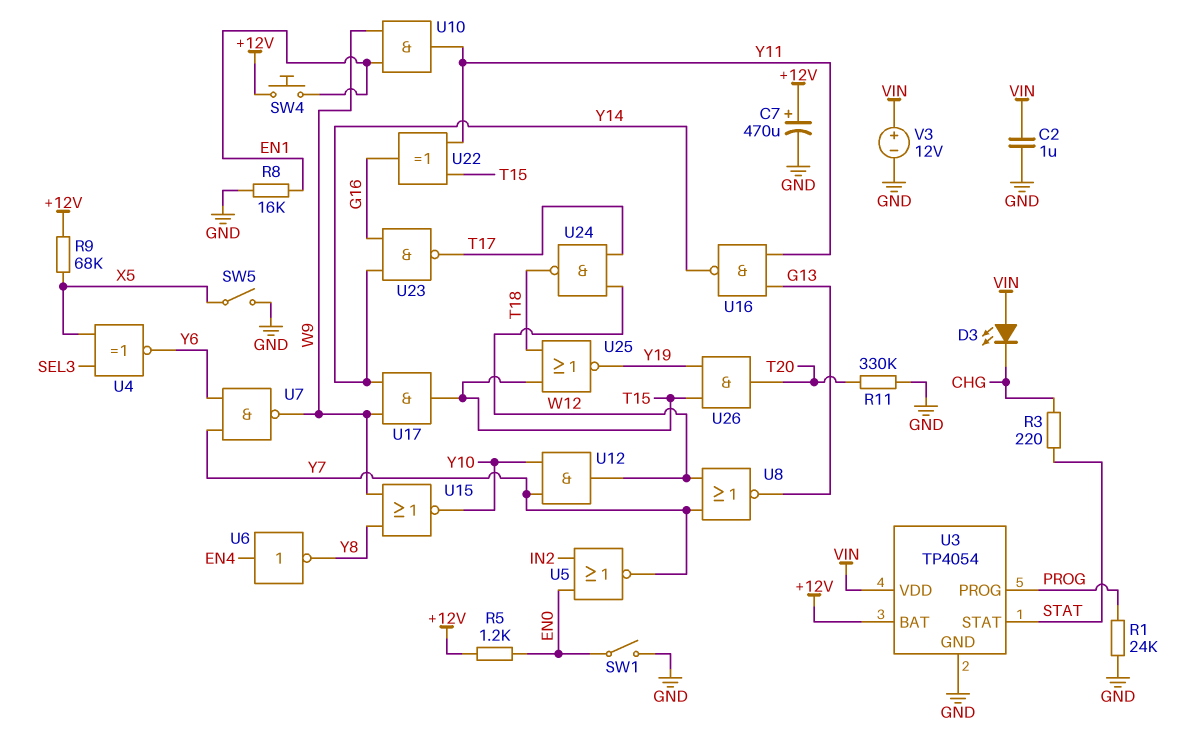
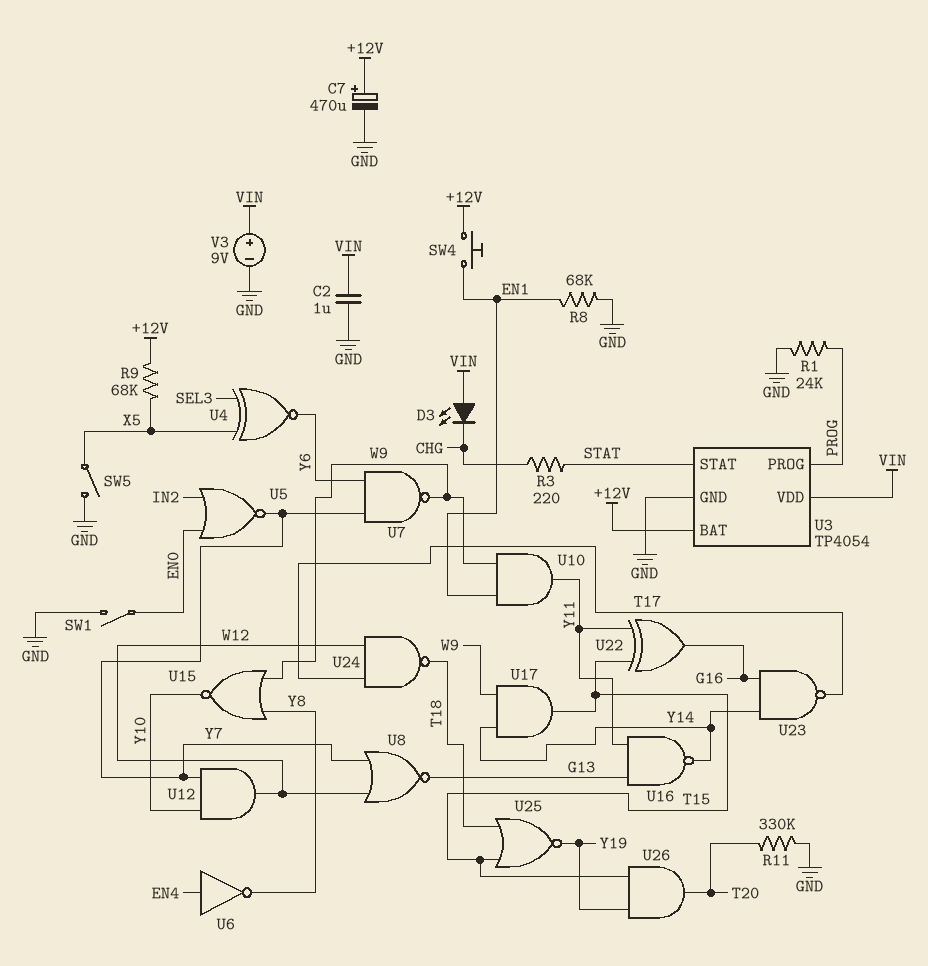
R5: 1.2k (+12V, EN0) -> none
R8: 16k (EN1, GND) -> 68k (EN1, GND)
V3: 12V (plus VIN, minus GND) -> 9V (plus VIN, minus GND)

